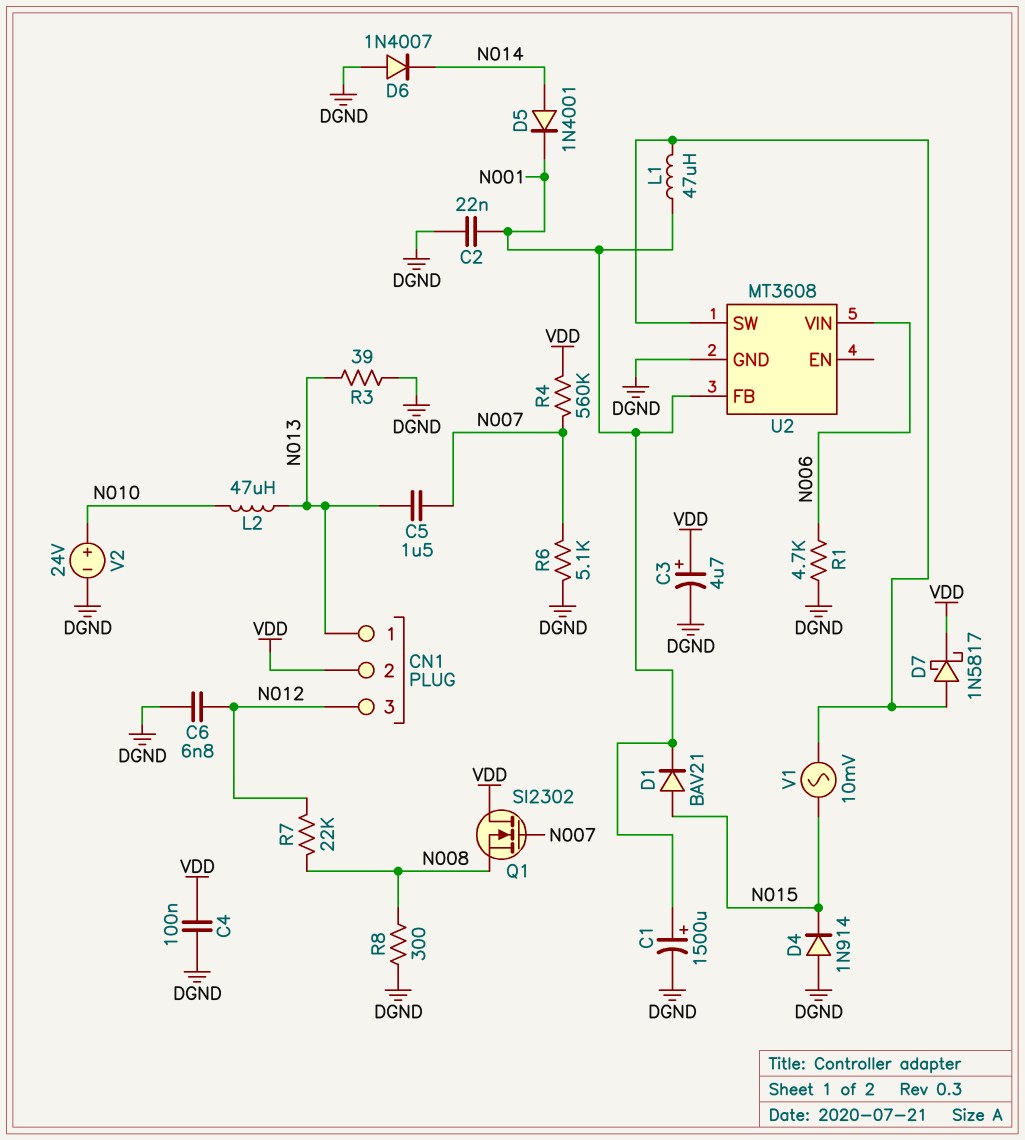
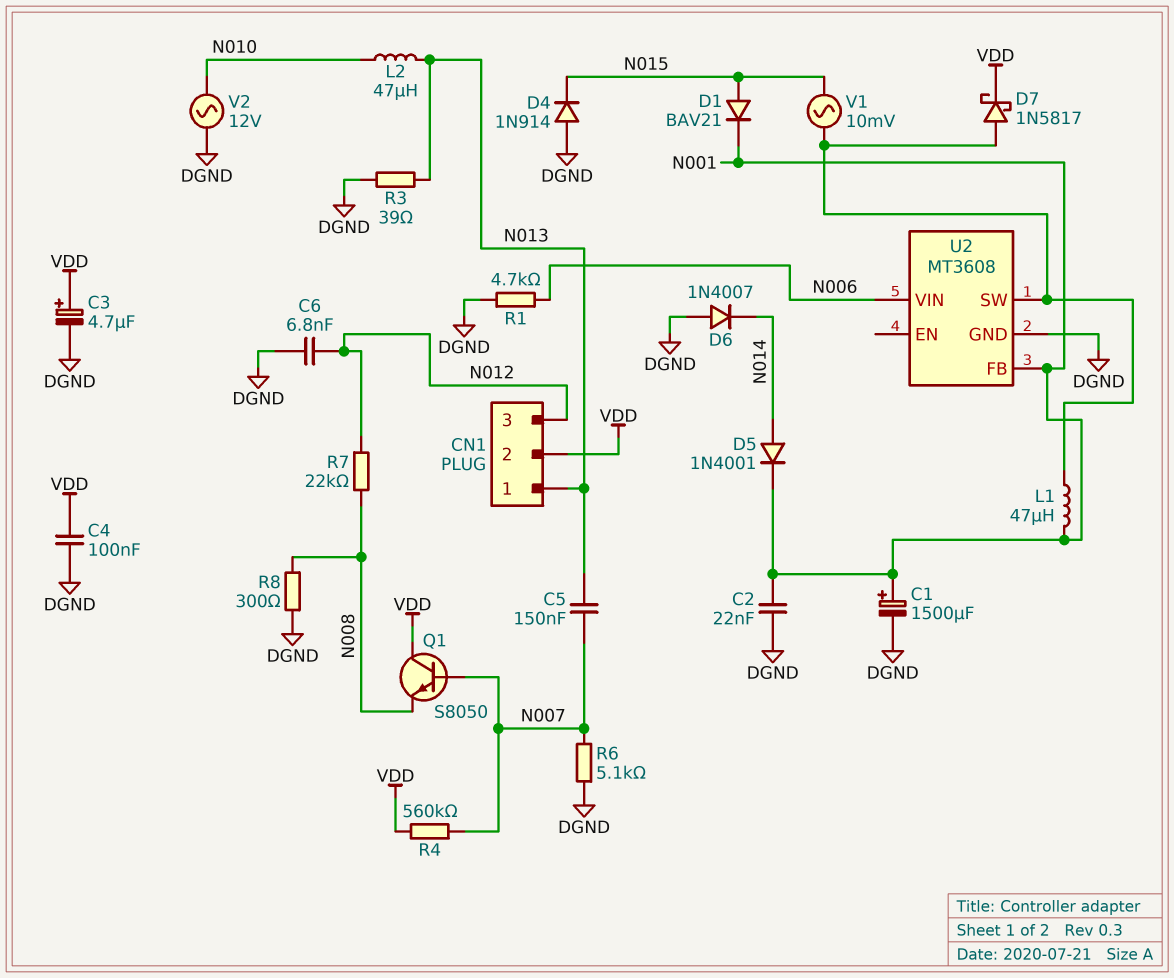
C5: 1.5uF (N007, N013) -> 150nF (N007, N013)
Q1: NMOS SI2302 (G N007, D VDD, S N008) -> NPN S8050 (B N007, C VDD, E N008)
V2: 24V (plus N010, minus DGND) -> AC 12V (DGND, N010)

